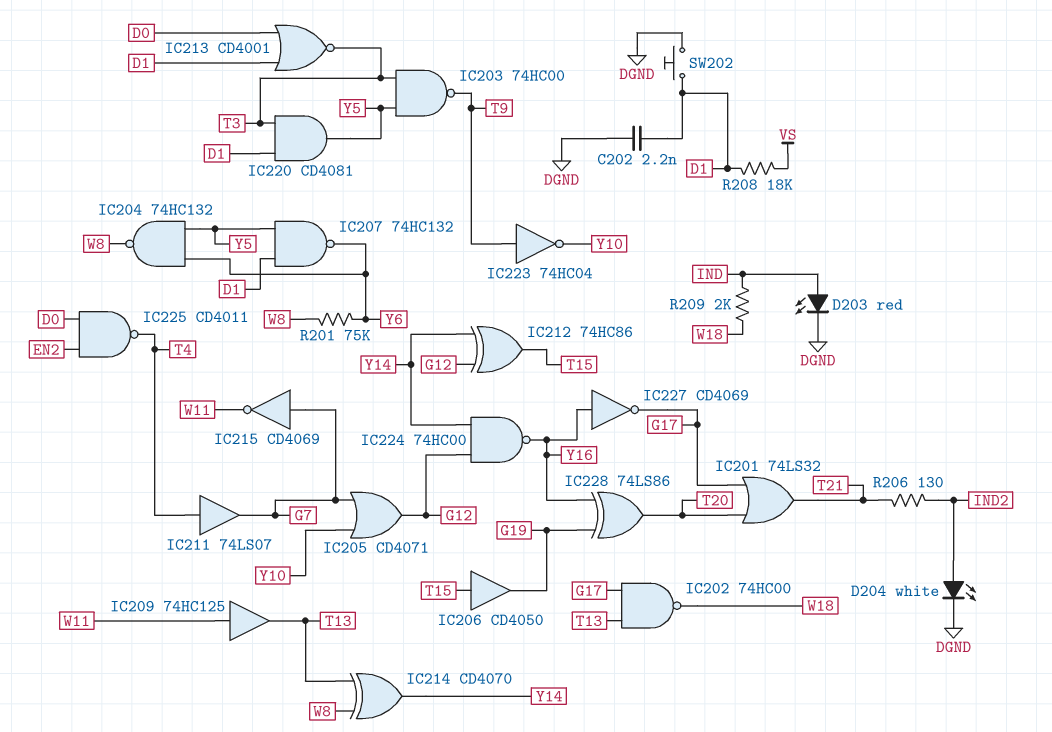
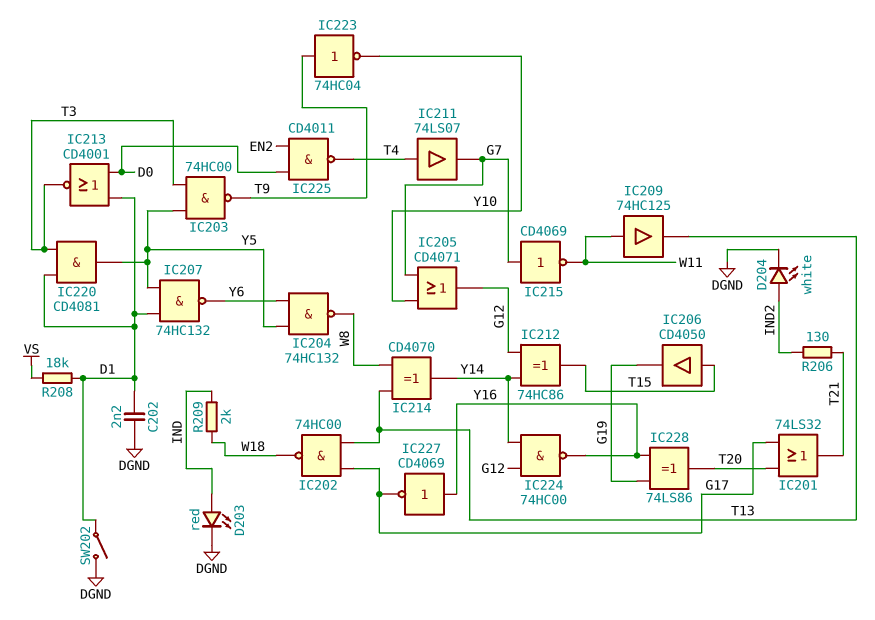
R201: 75k (W8, Y6) -> none
SW202: button (D1, DGND) -> switch (D1, DGND)

